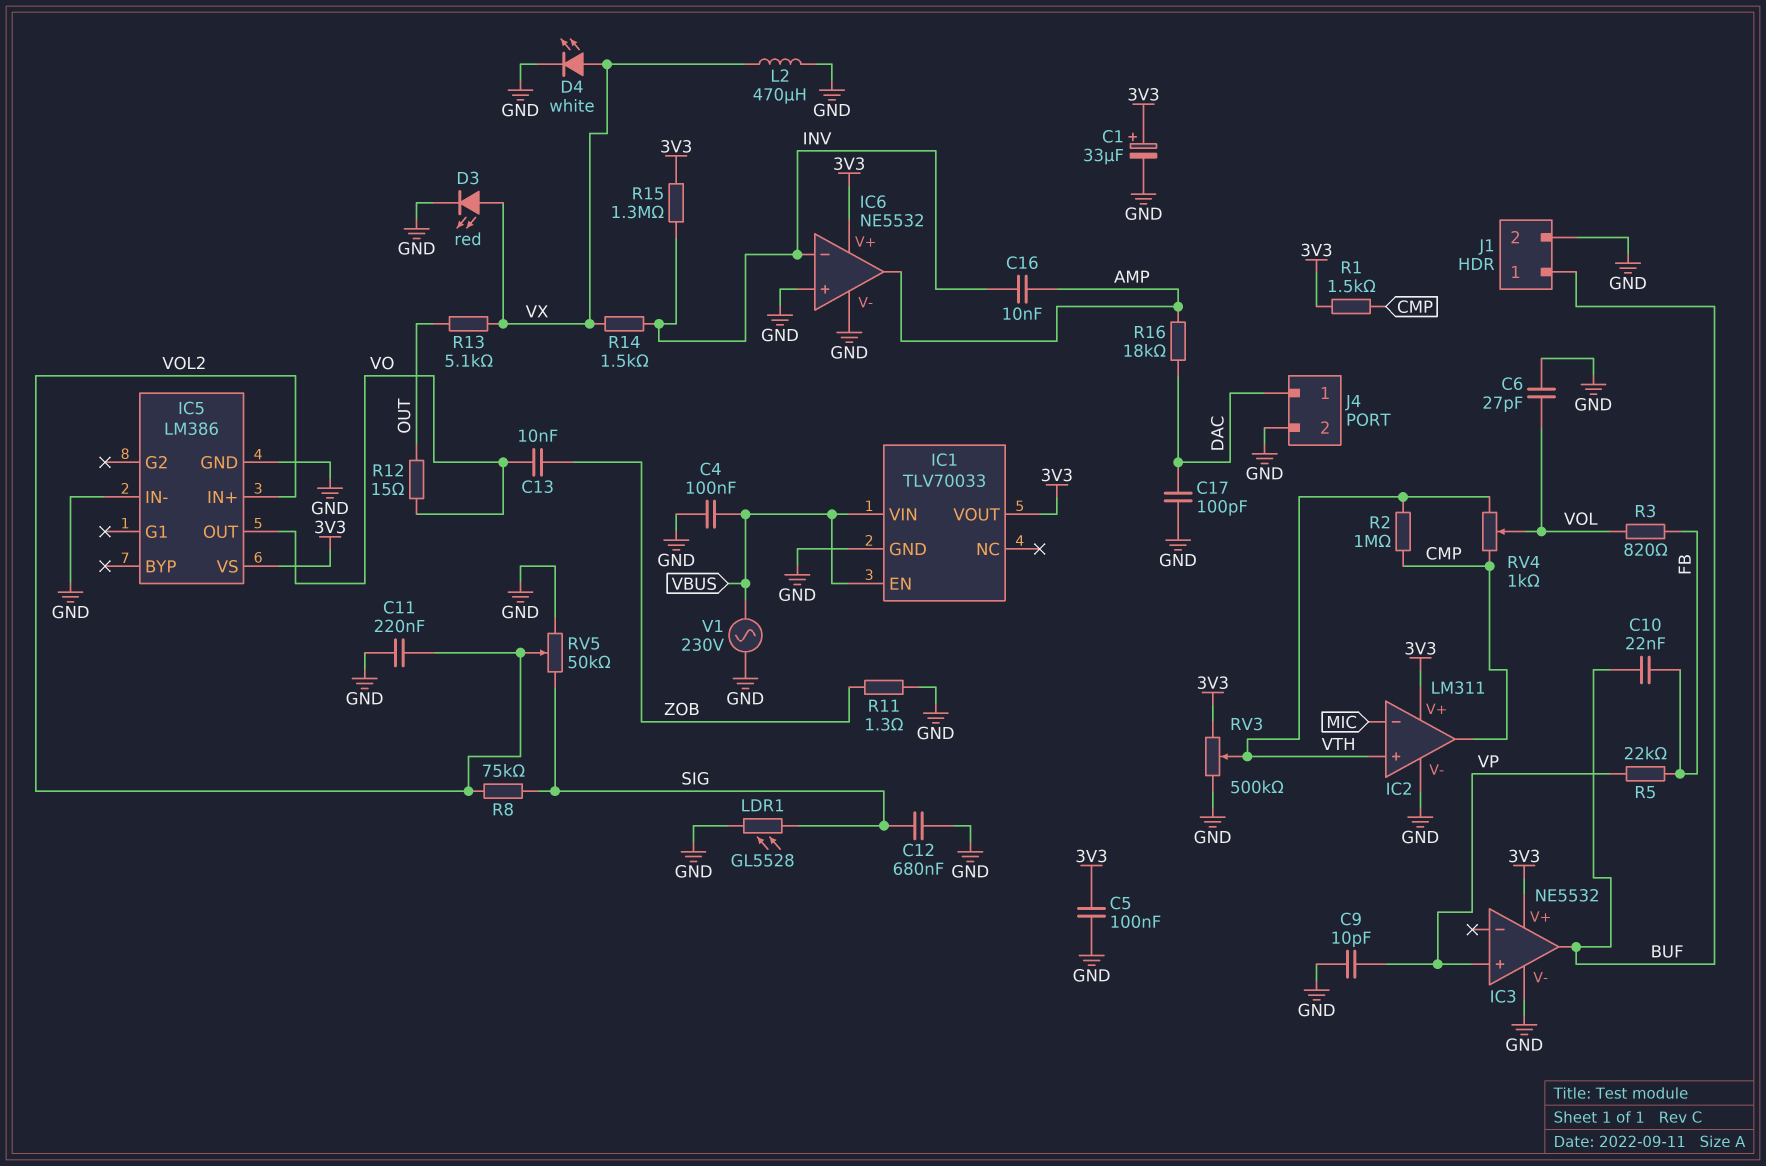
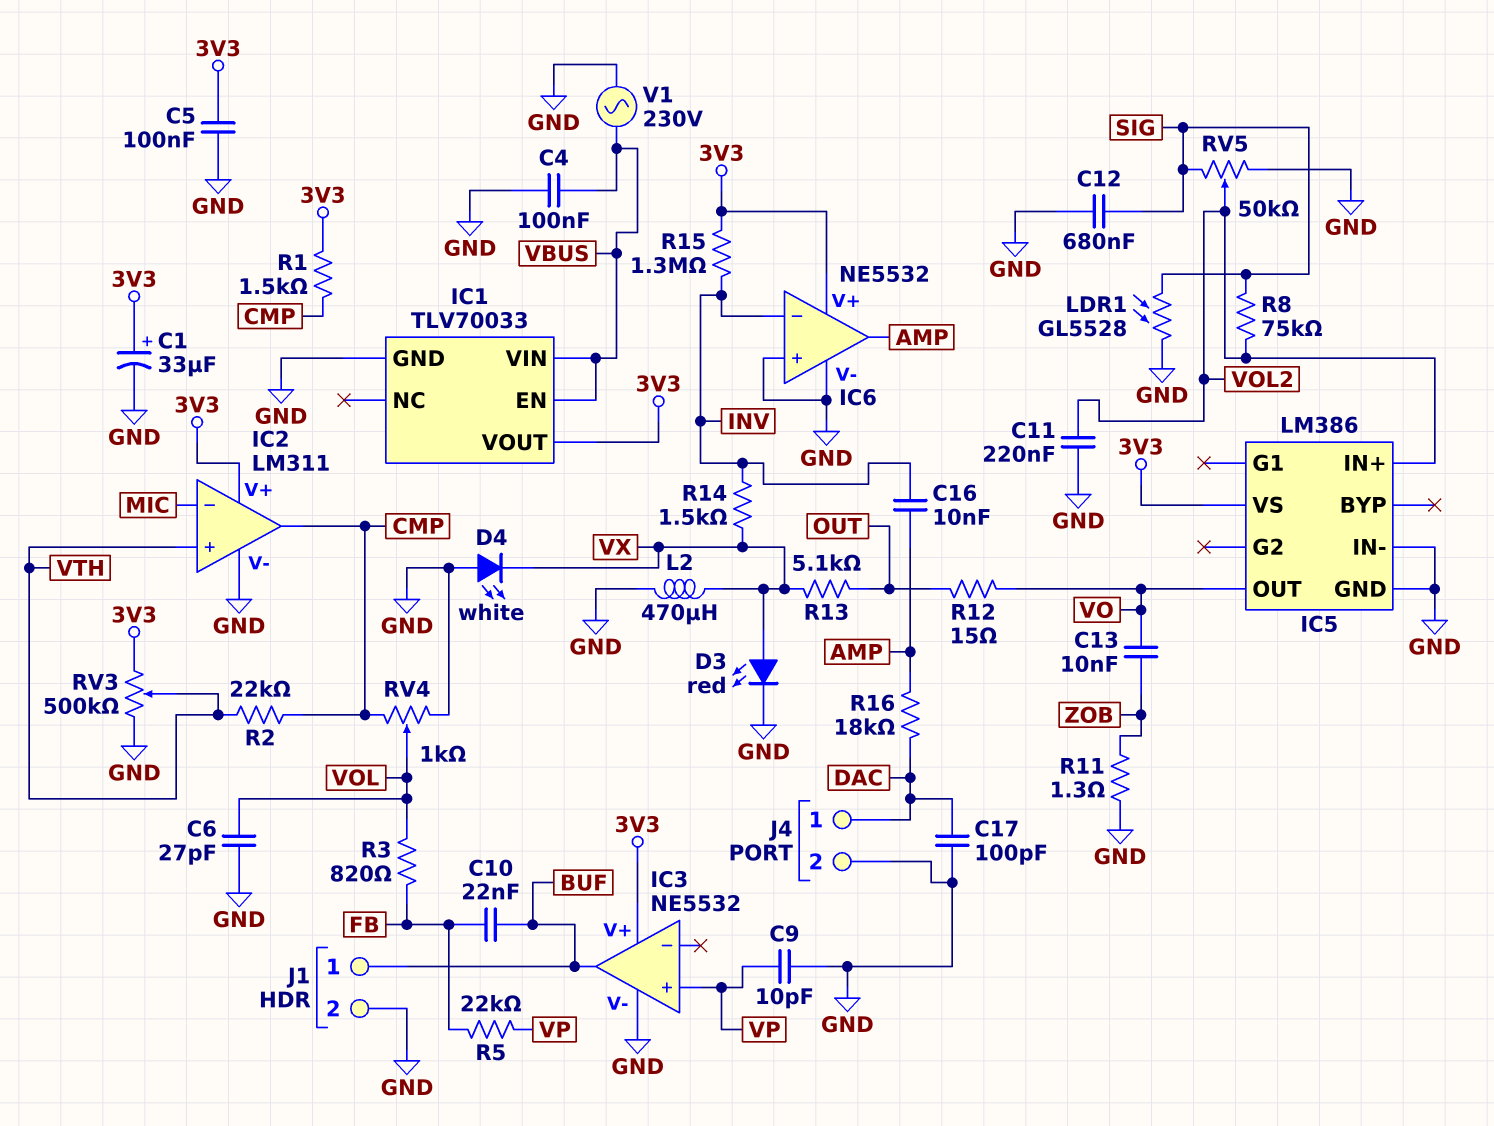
D4: LED white (A VX, K GND) -> LED white (A GND, K VX)
R2: 1M (CMP, VTH) -> 22k (CMP, VTH)
RV4: 1k (CMP, VTH, wiper VOL) -> 1k (CMP, GND, wiper VOL)

